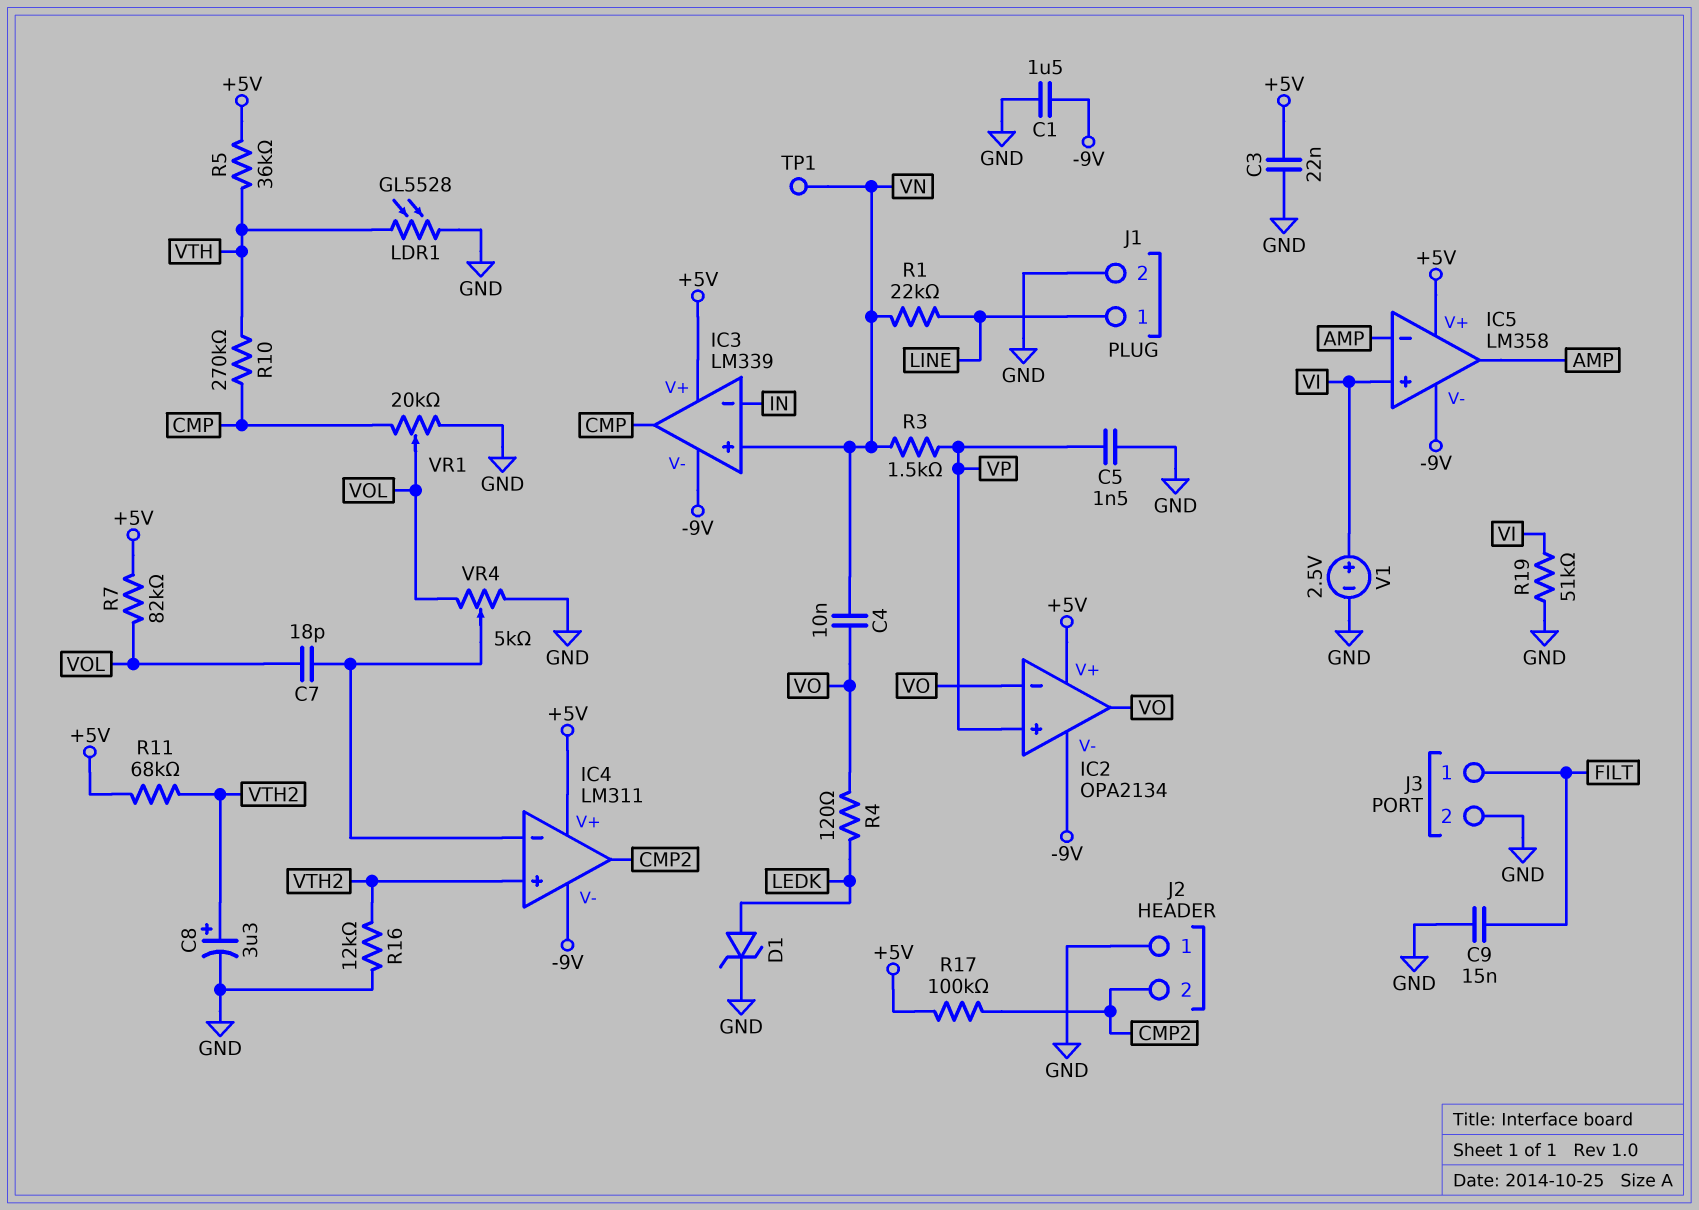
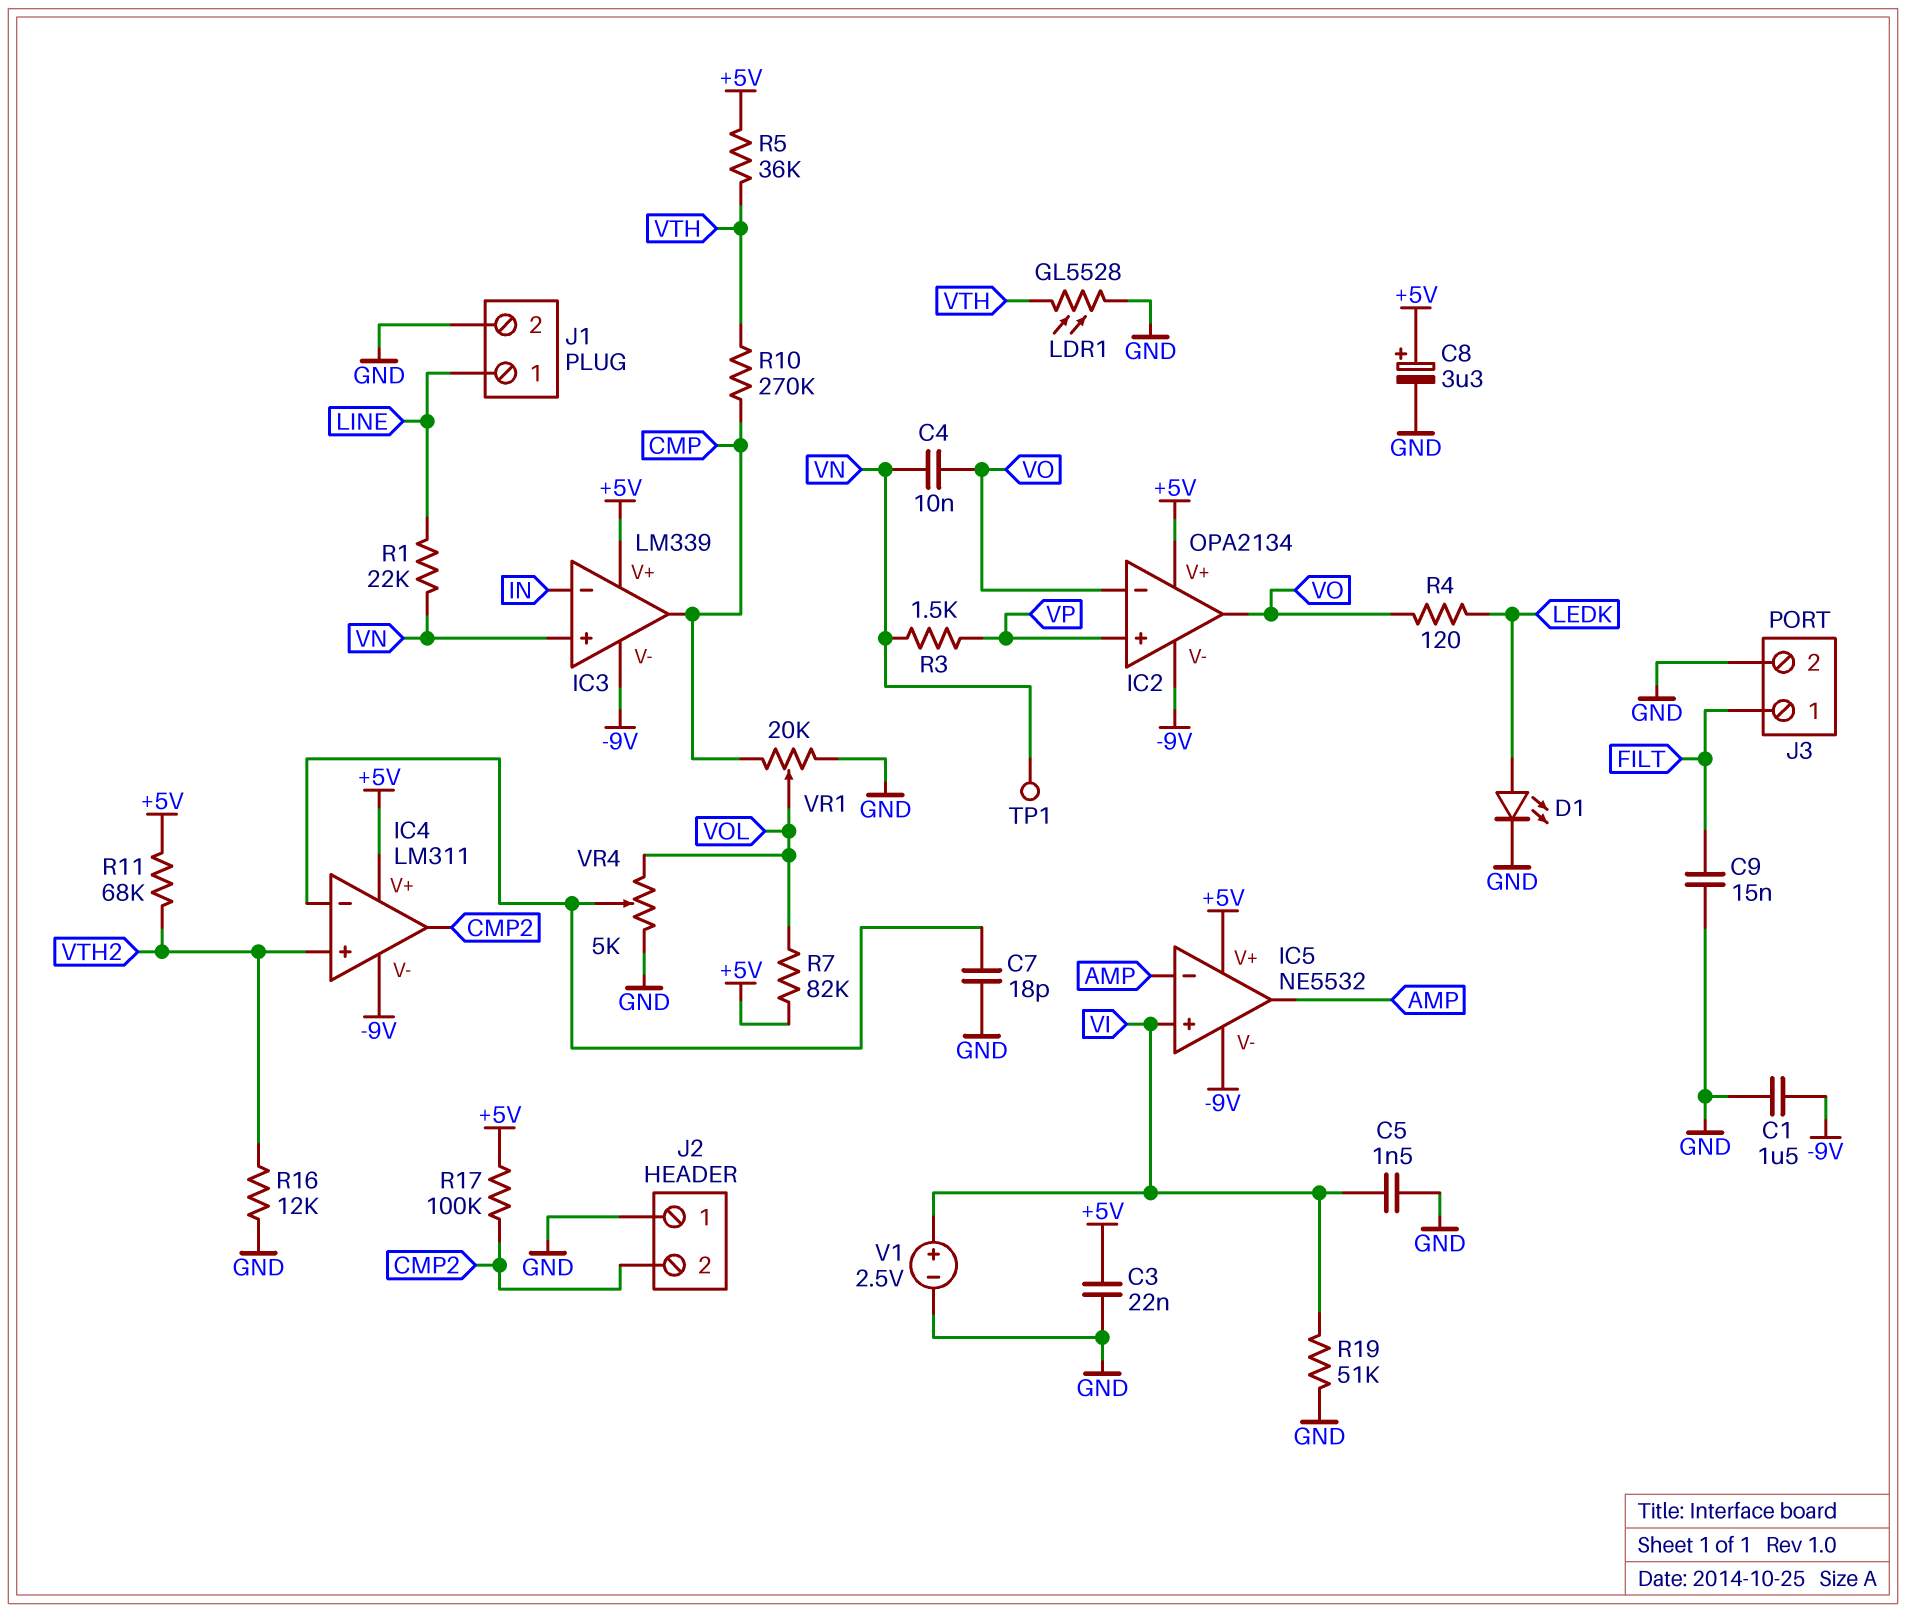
C5: 1.5nF (GND, VP) -> 1.5nF (GND, VI)
C7: 18pF (IC4/in-, VOL) -> 18pF (GND, IC4/in-)
C8: 3.3uF (plus VTH2, minus GND) -> 3.3uF (plus +5V, minus GND)
D1: zener (A LEDK, K GND) -> LED (A LEDK, K GND)
IC5: LM358 -> NE5532

